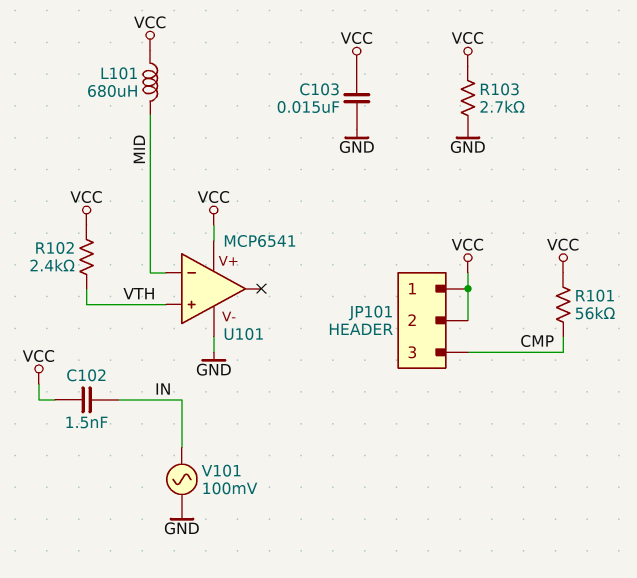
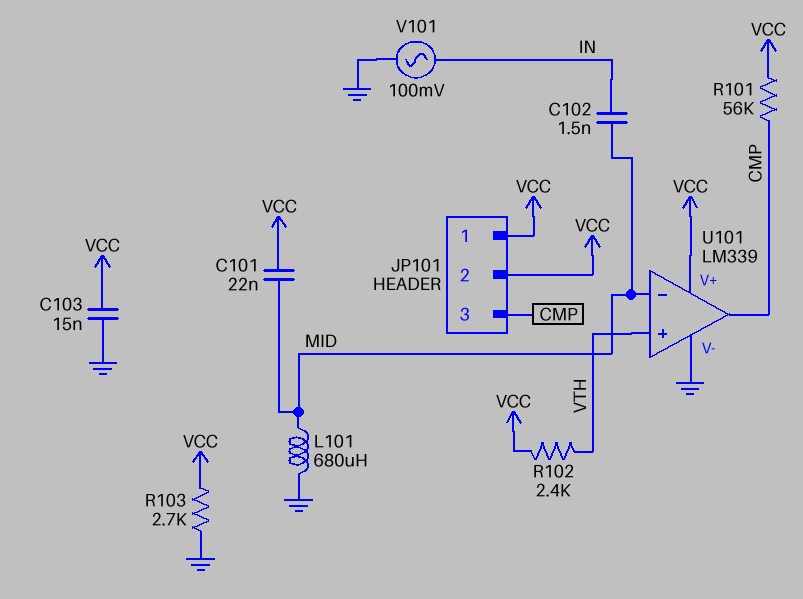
C101: none -> 22nF (MID, VCC)
C102: 1.5nF (IN, VCC) -> 1.5nF (IN, MID)
L101: 680uH (MID, VCC) -> 680uH (GND, MID)
U101: MCP6541 -> LM339
U101 pin out: none -> CMP

